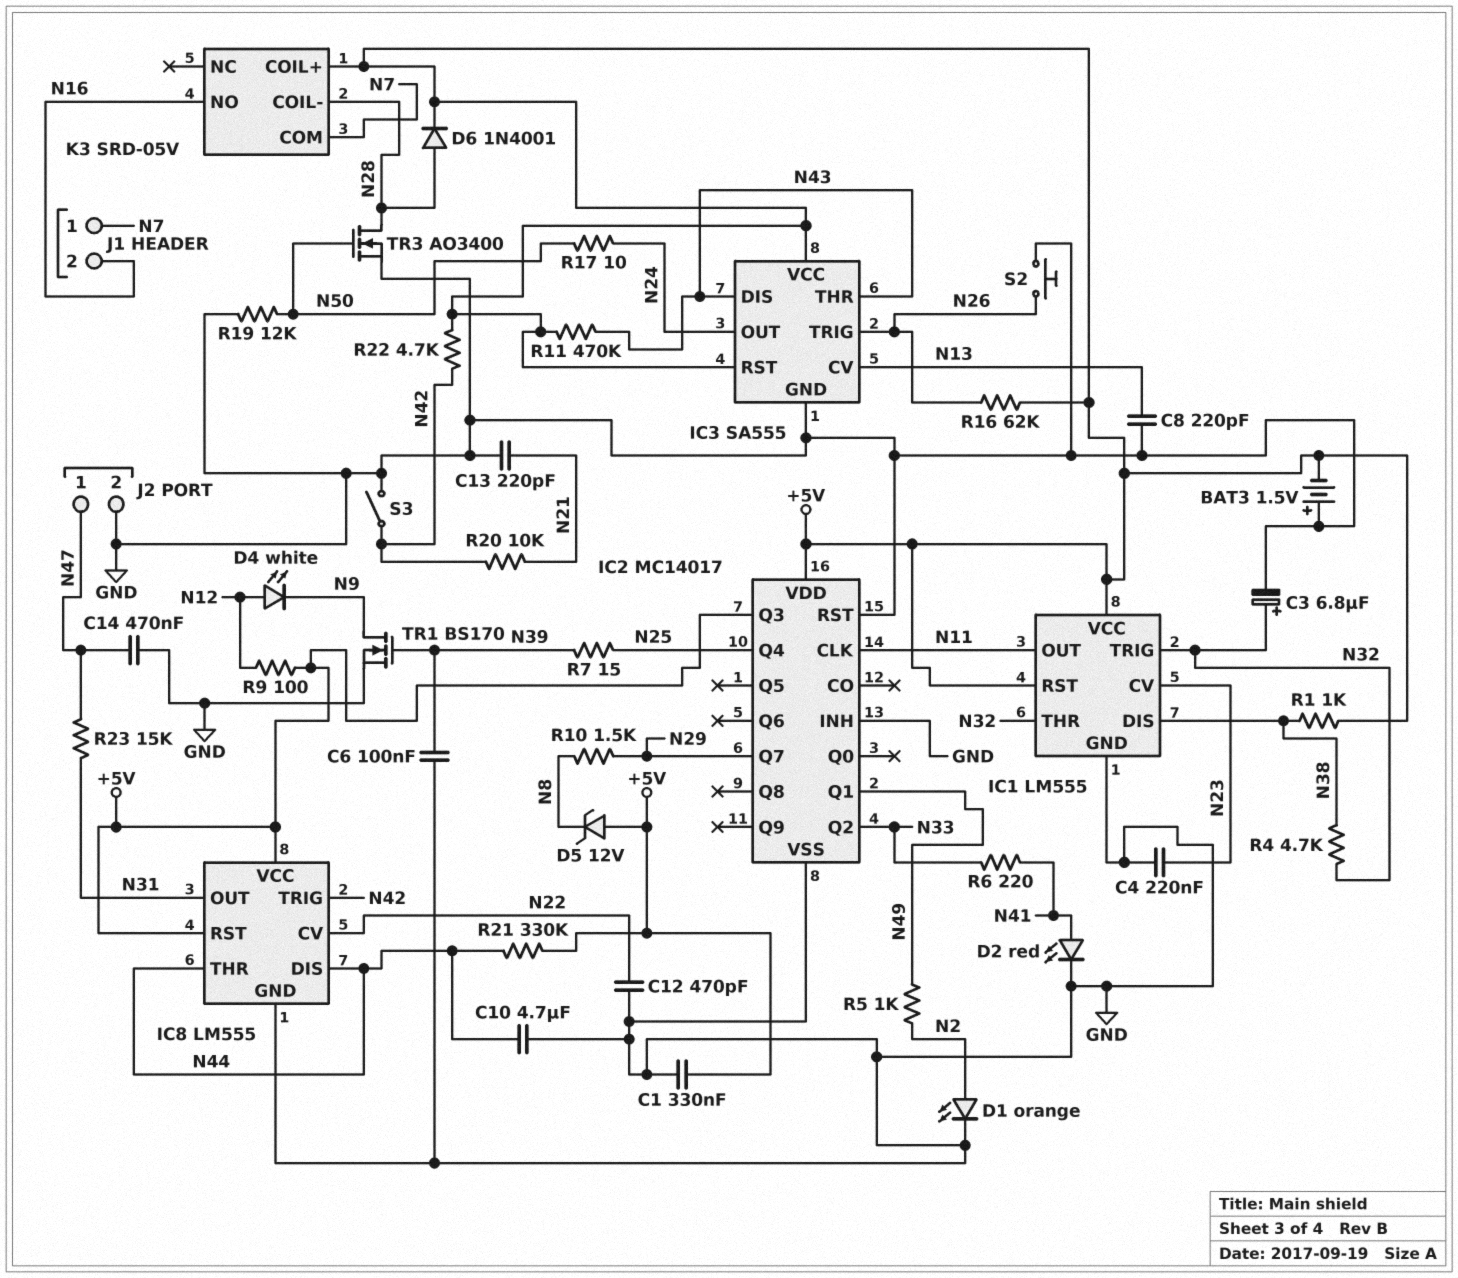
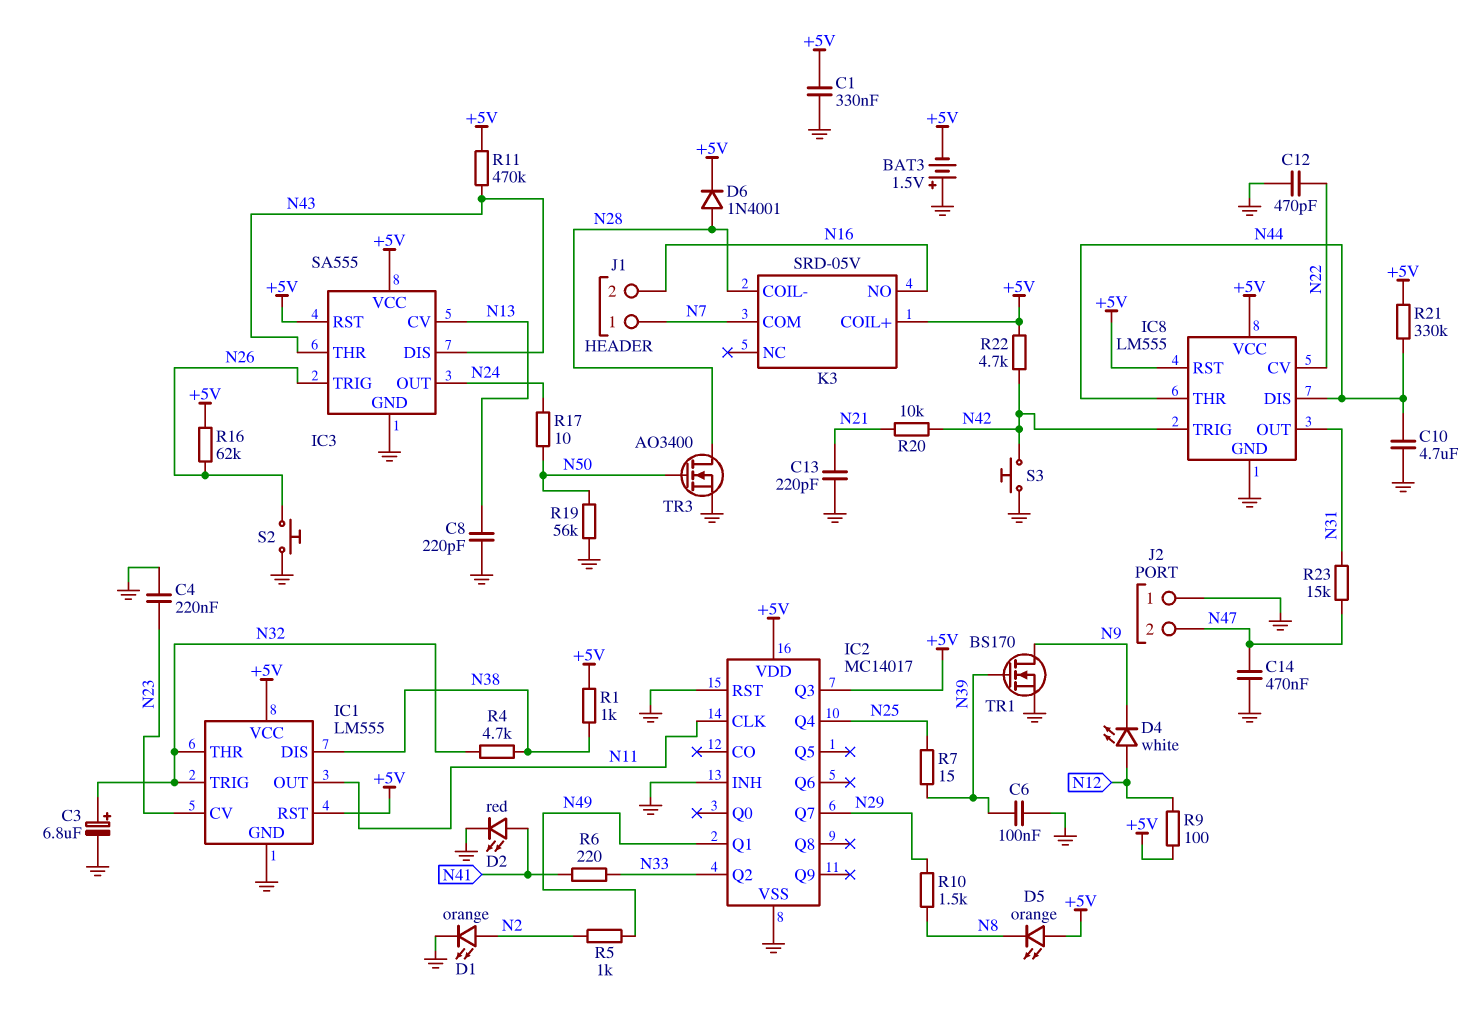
D5: zener 12V (A +5V, K N8) -> LED orange (A +5V, K N8)
J2 pin 1: N47 -> GND
J2 pin 2: GND -> N47
R19: 12k (GND, N50) -> 56k (GND, N50)
S3: switch (GND, N42) -> button (GND, N42)

